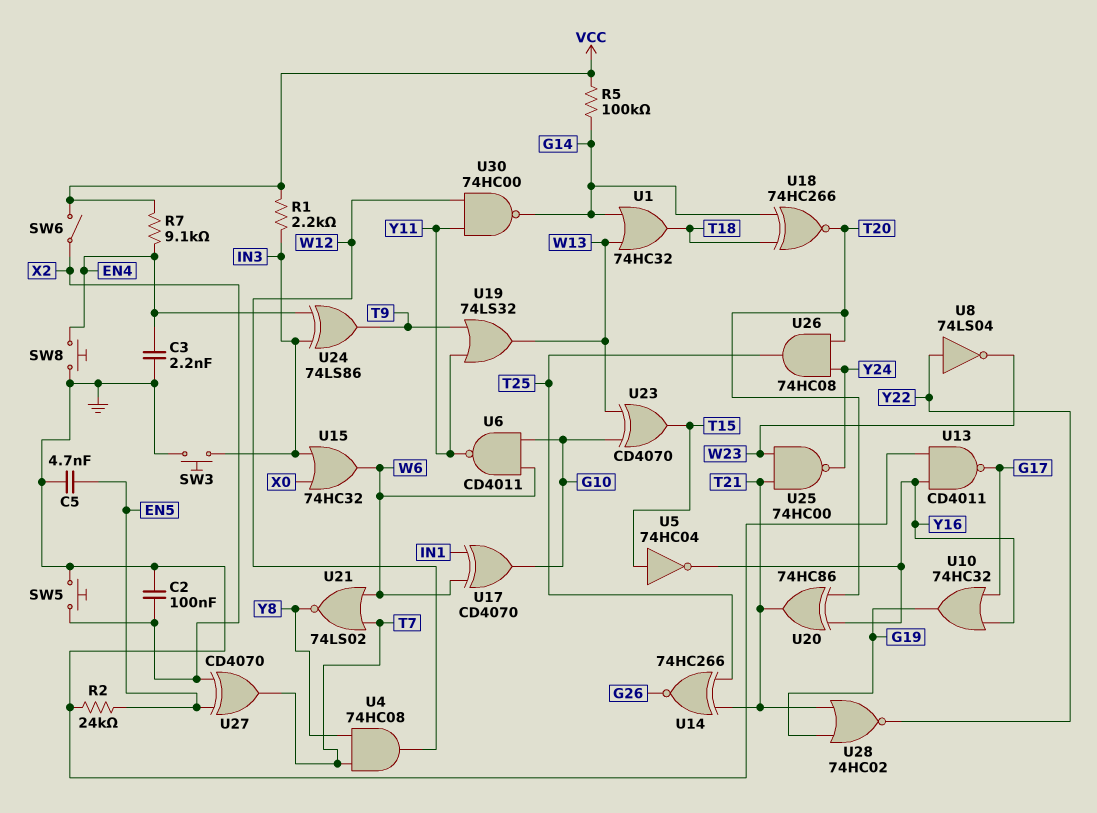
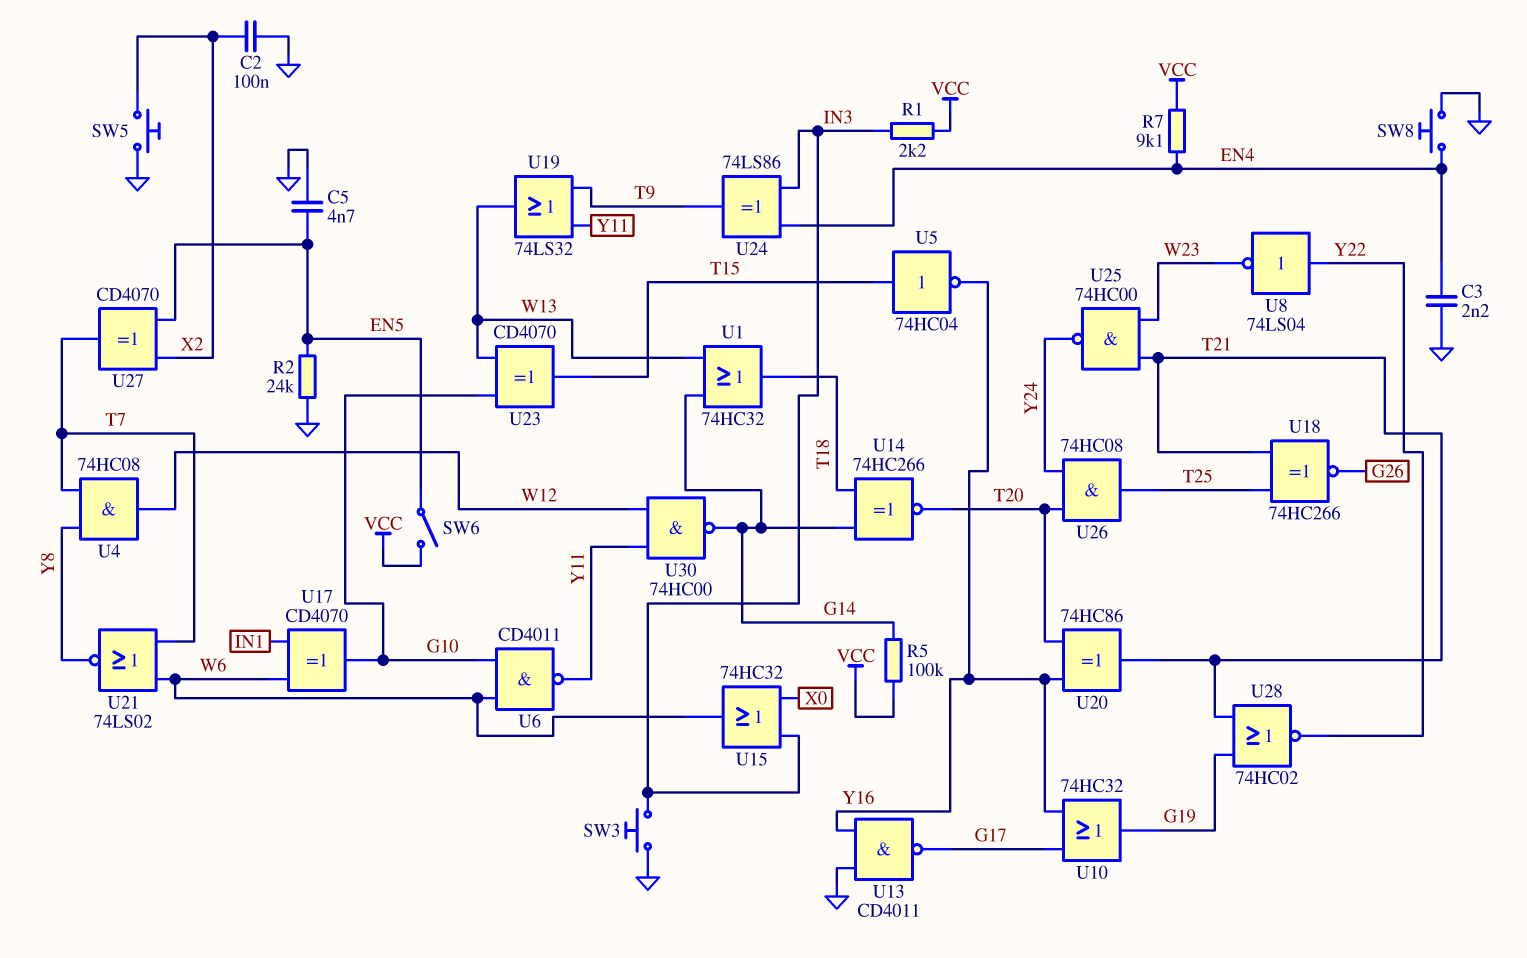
SW6: switch (VCC, X2) -> switch (EN5, VCC)
U14: XNOR 74HC266 (in T21, in T25, out G26) -> XNOR 74HC266 (in G14, in T18, out T20)
U18: XNOR 74HC266 (in G14, in T18, out T20) -> XNOR 74HC266 (in T21, in T25, out G26)

